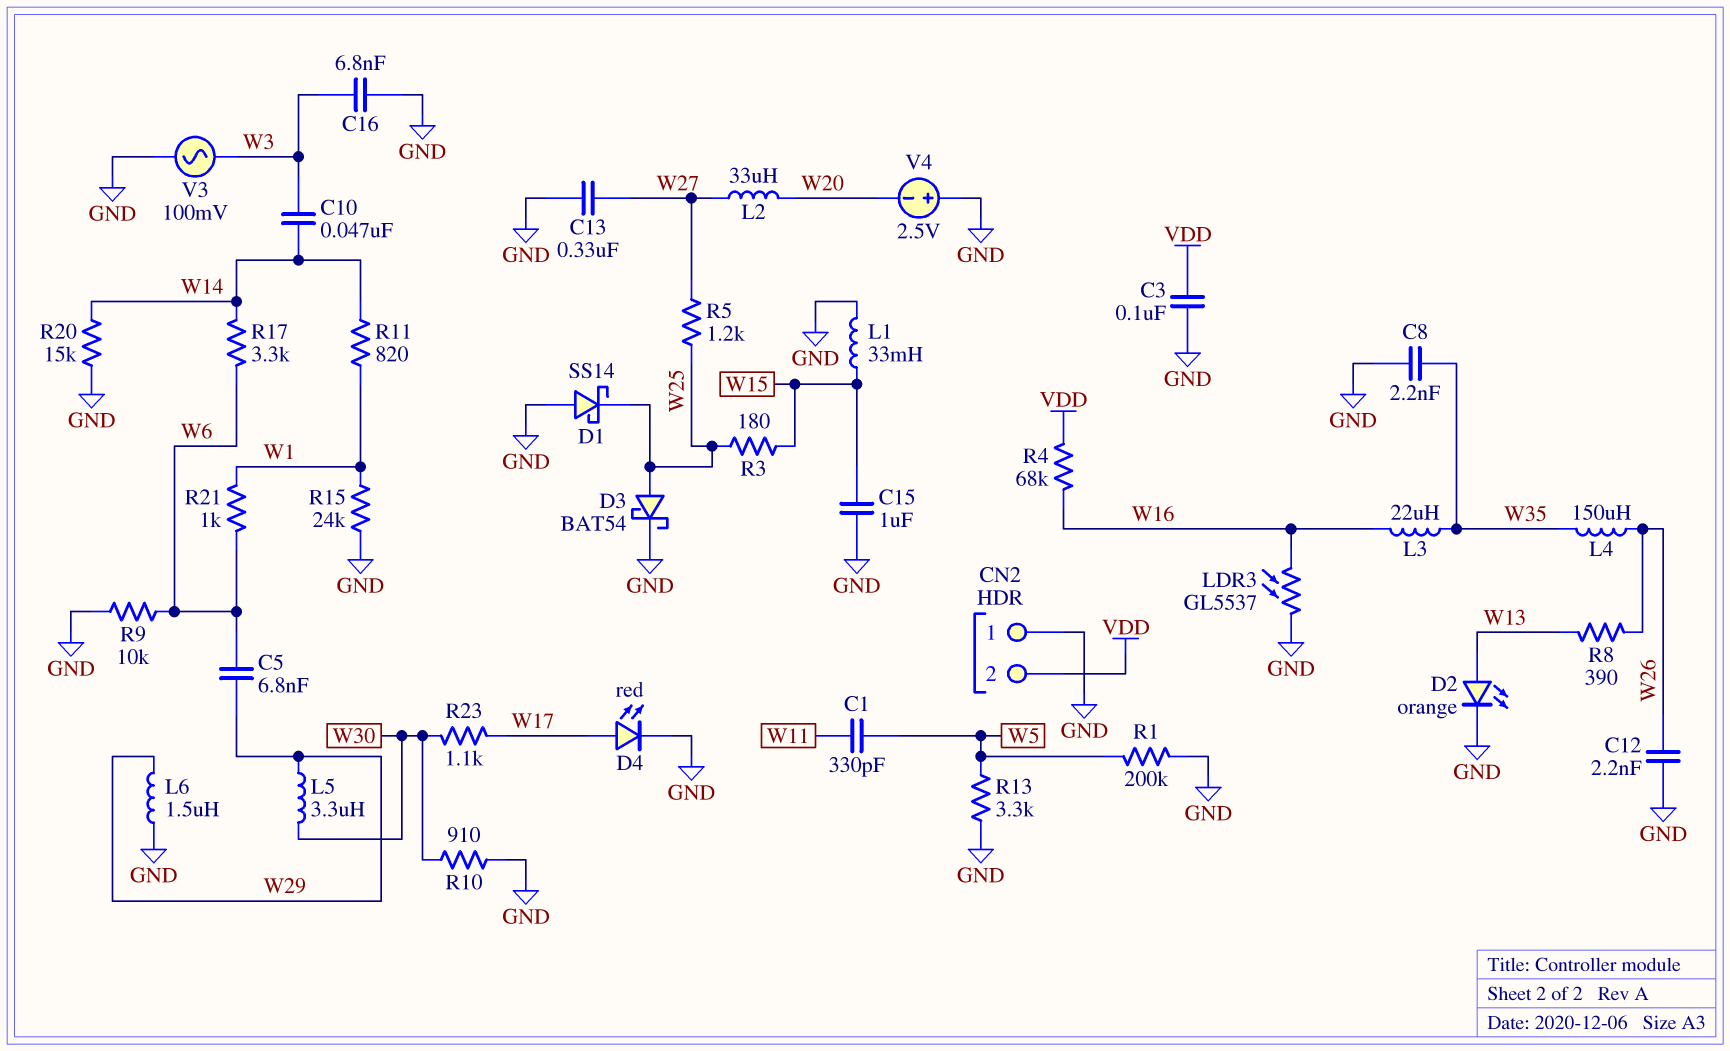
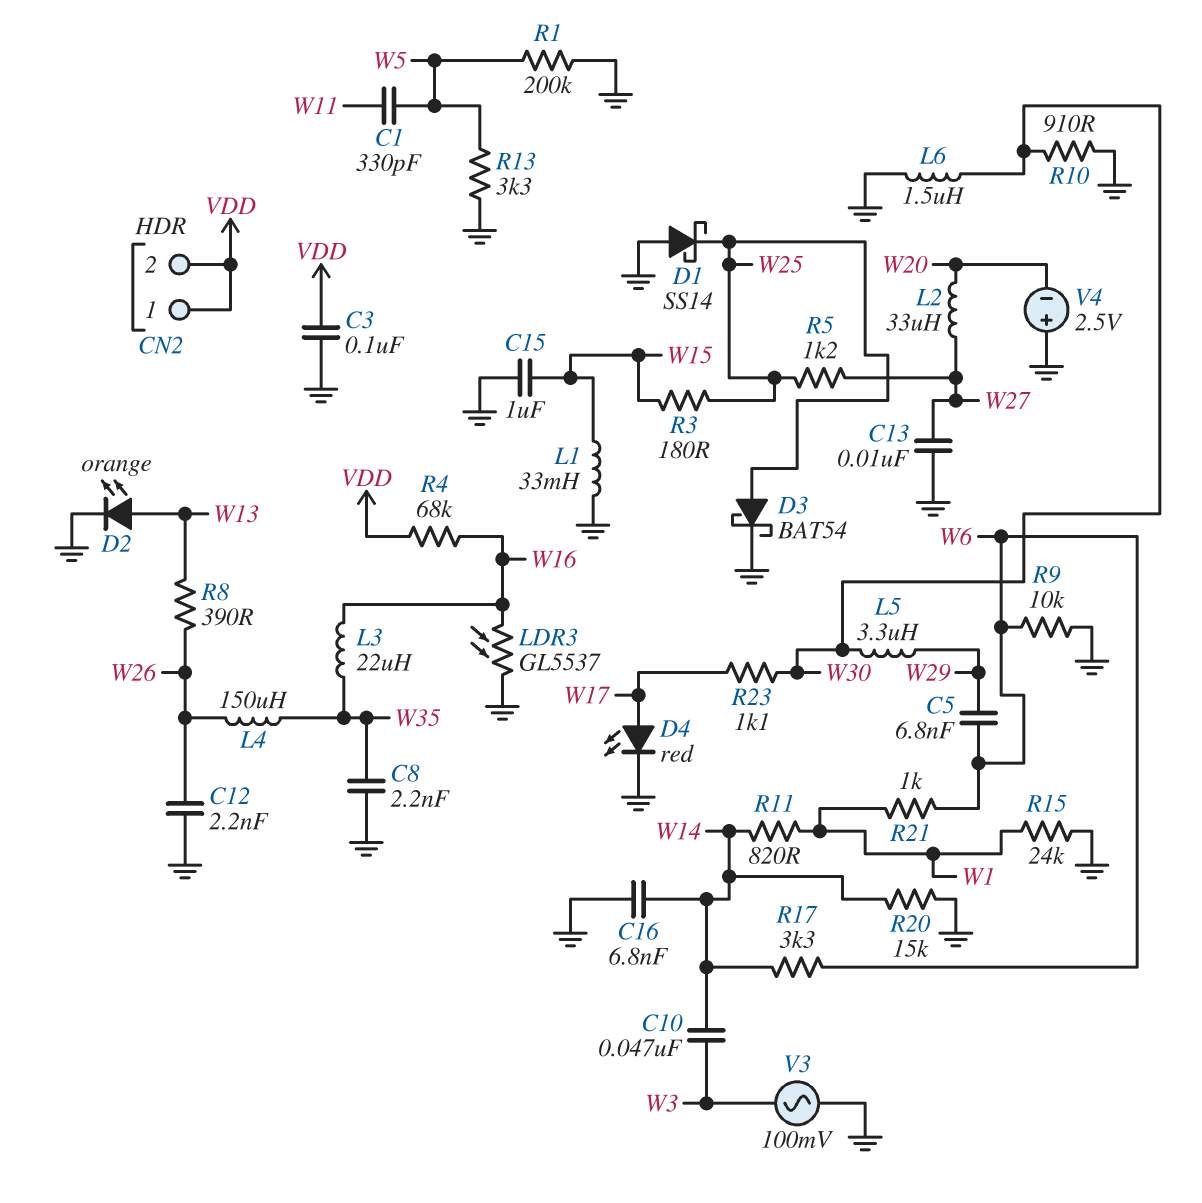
C13: 330nF (GND, W27) -> 10nF (GND, W27)
C16: 6.8nF (GND, W3) -> 6.8nF (GND, W14)
CN2 pin 1: GND -> VDD
L6: 1.5uH (GND, W29) -> 1.5uH (GND, W30)

